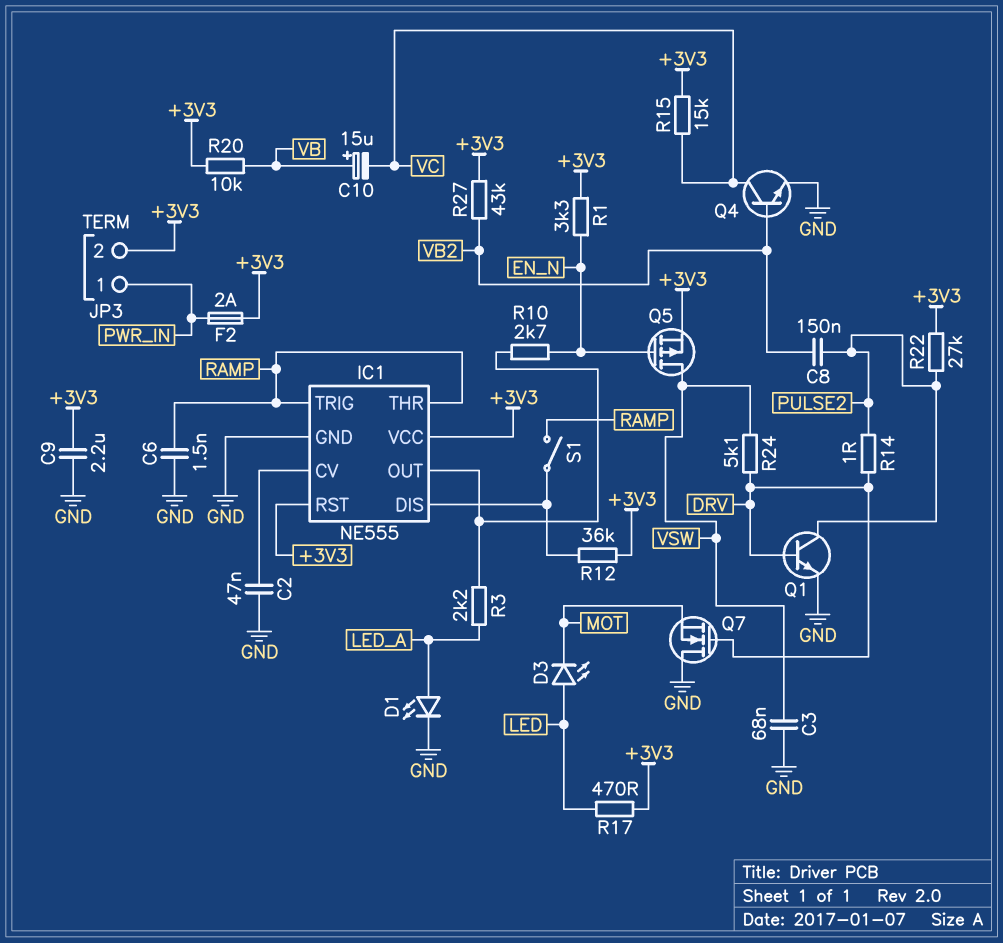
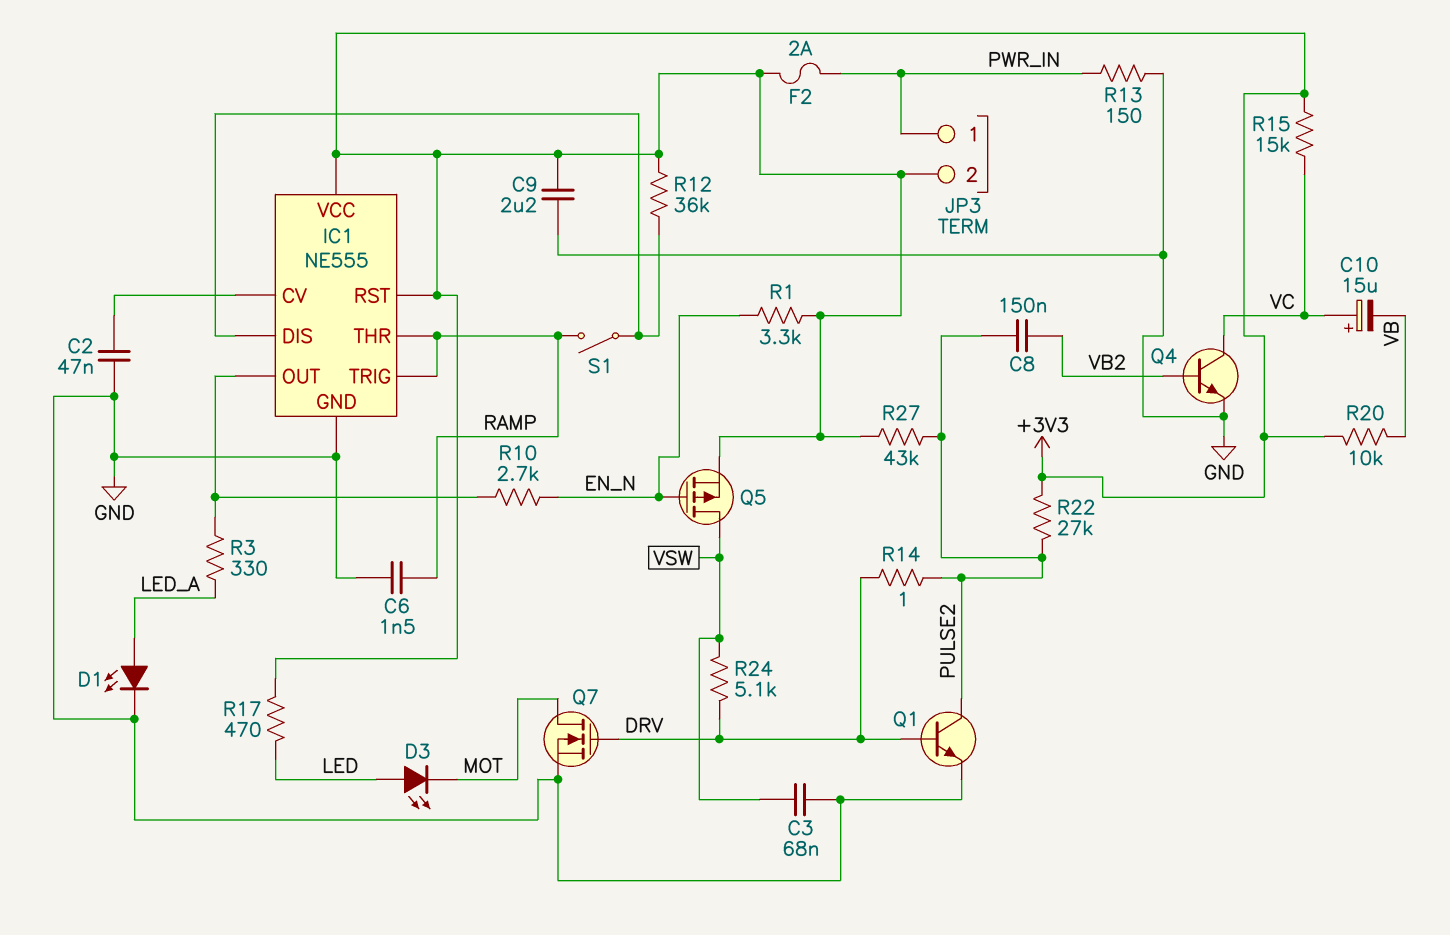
C10: 15uF (plus VB, minus VC) -> 15uF (plus VC, minus VB)
Q7: NMOS (G DRV, D GND, S MOT) -> NMOS (G DRV, D MOT, S GND)
R3: 2.2k (IC1/OUT, LED_A) -> 330 (IC1/OUT, LED_A)
R13: none -> 150 (GND, PWR_IN)
R27: 43k (+3V3, VB2) -> 43k (+3V3, PULSE2)

